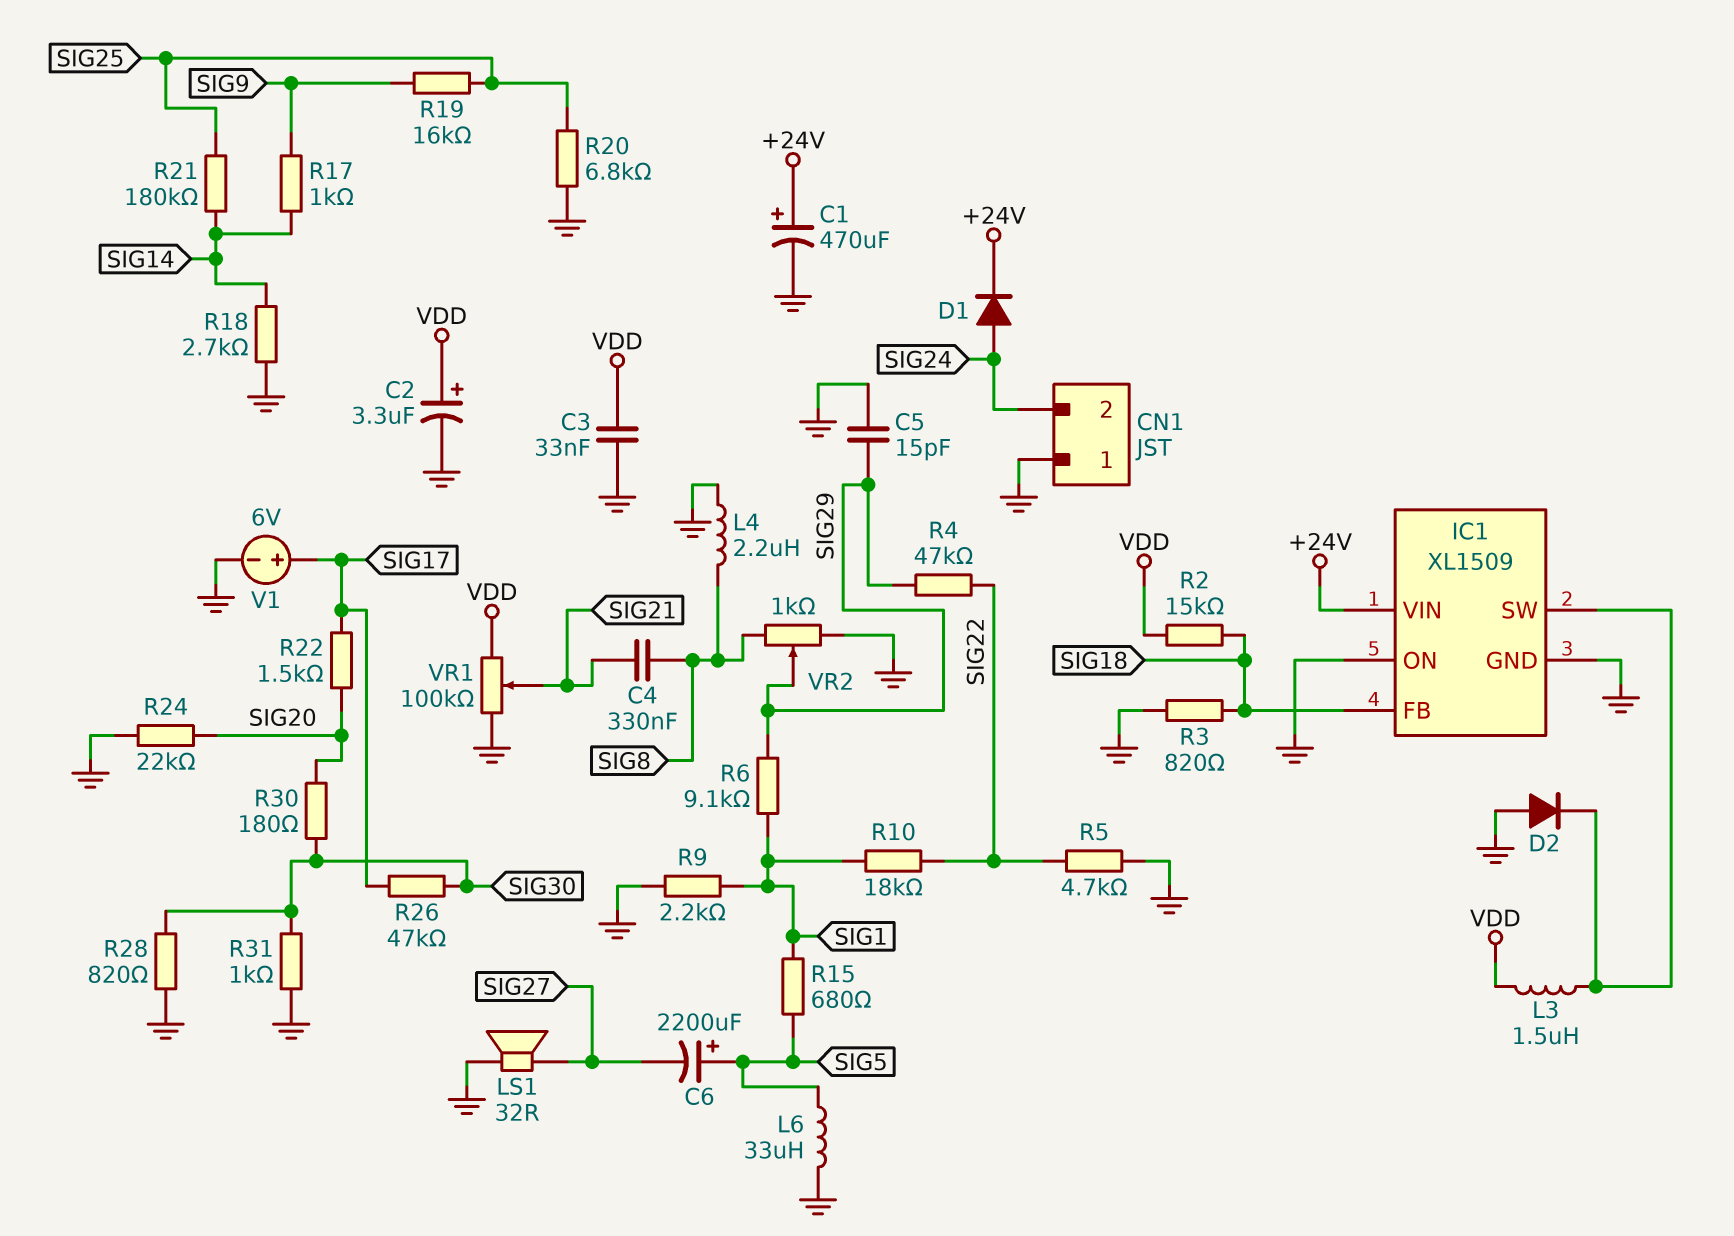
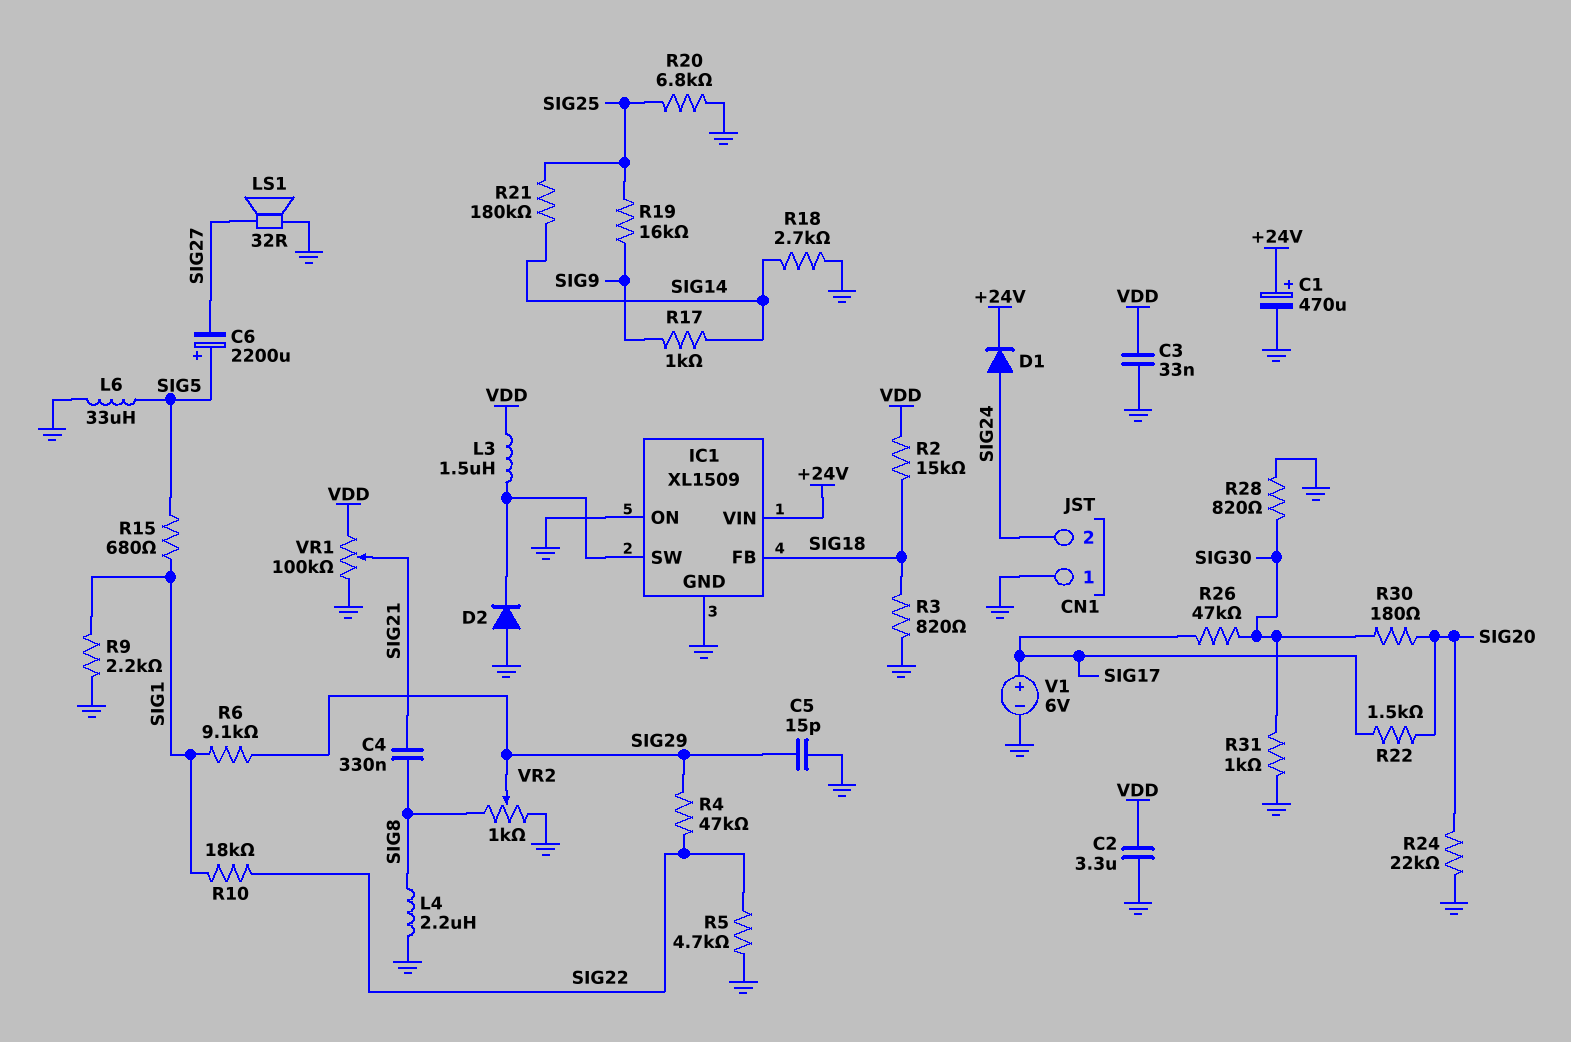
C2: 3.3uF (plus VDD, minus GND) -> 3.3uF (GND, VDD)

